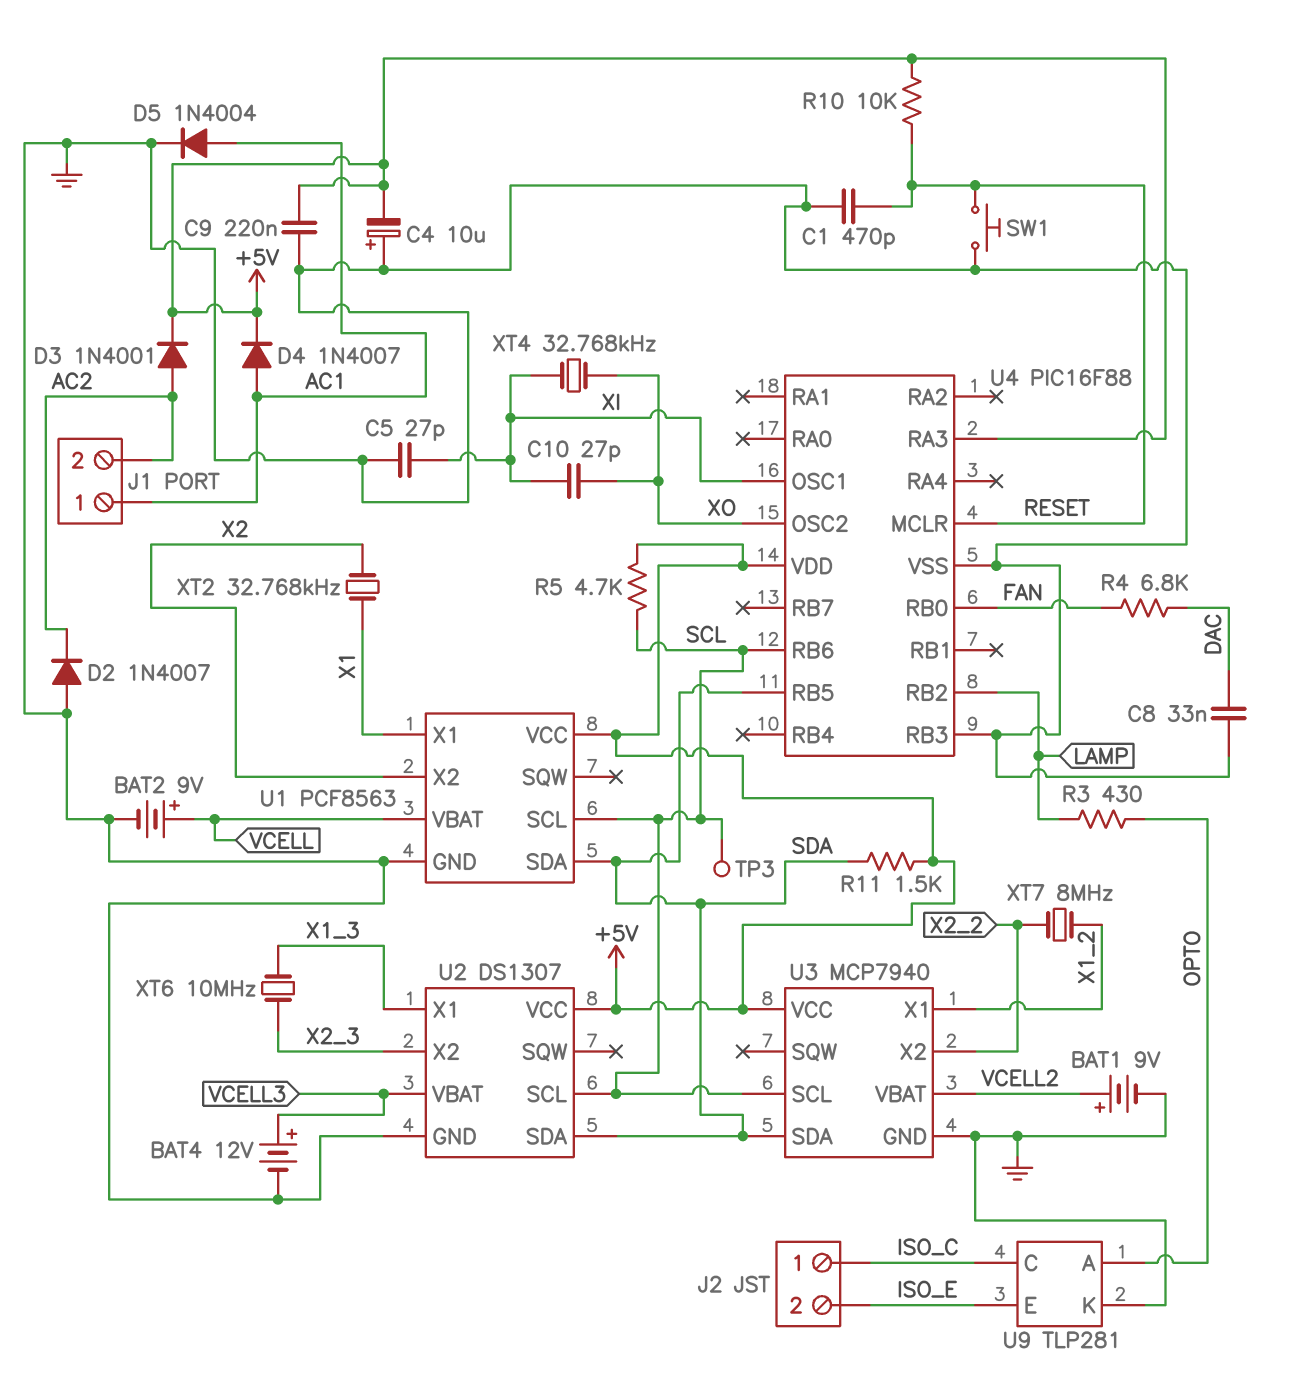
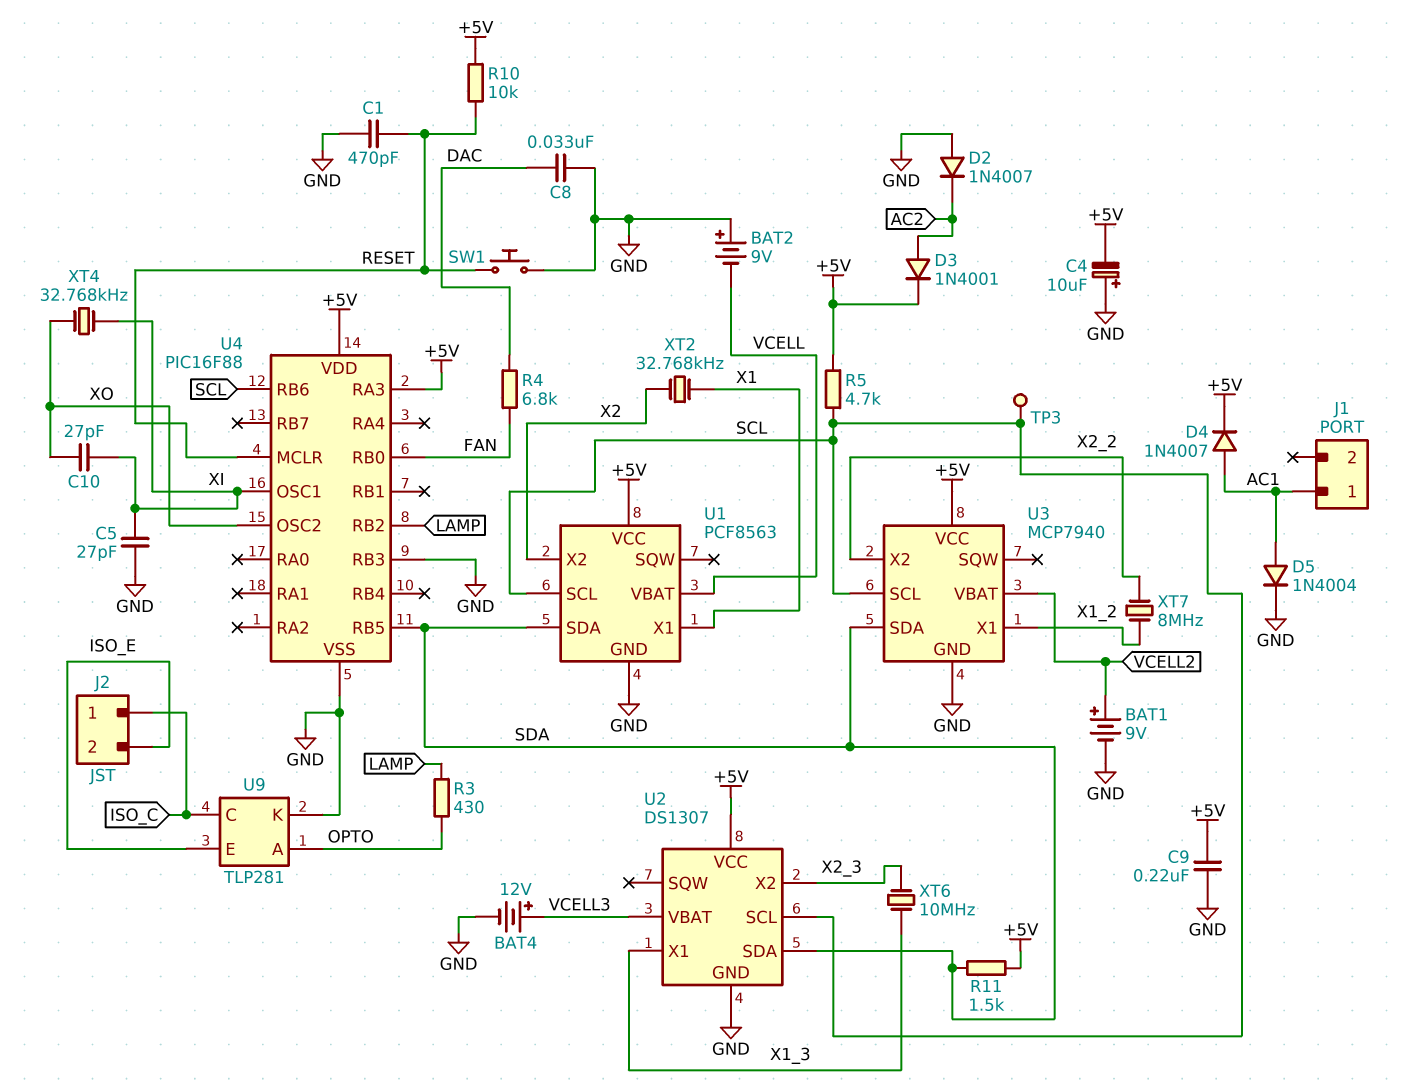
BAT2: 9V (plus VCELL, minus GND) -> 9V (plus GND, minus VCELL)
J1 pin 2: AC2 -> none

